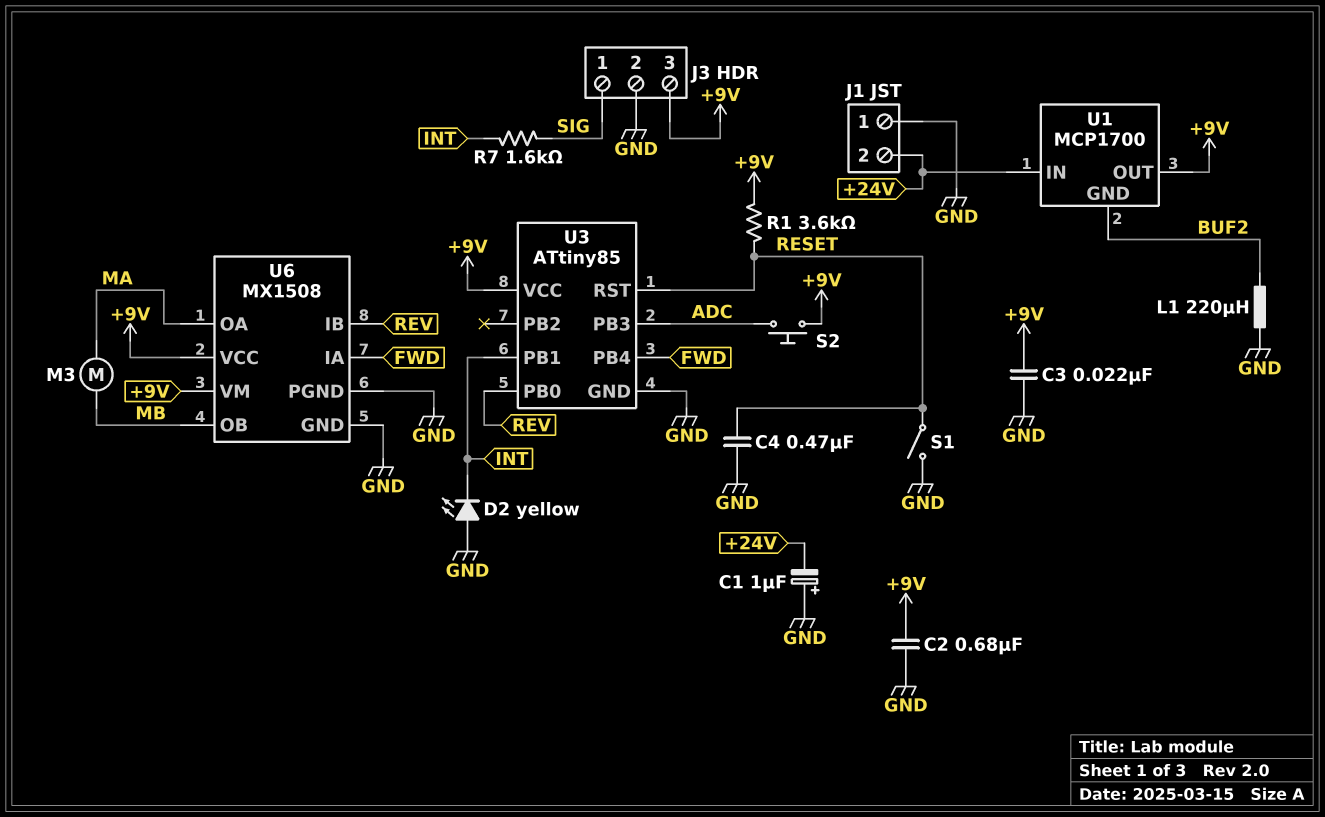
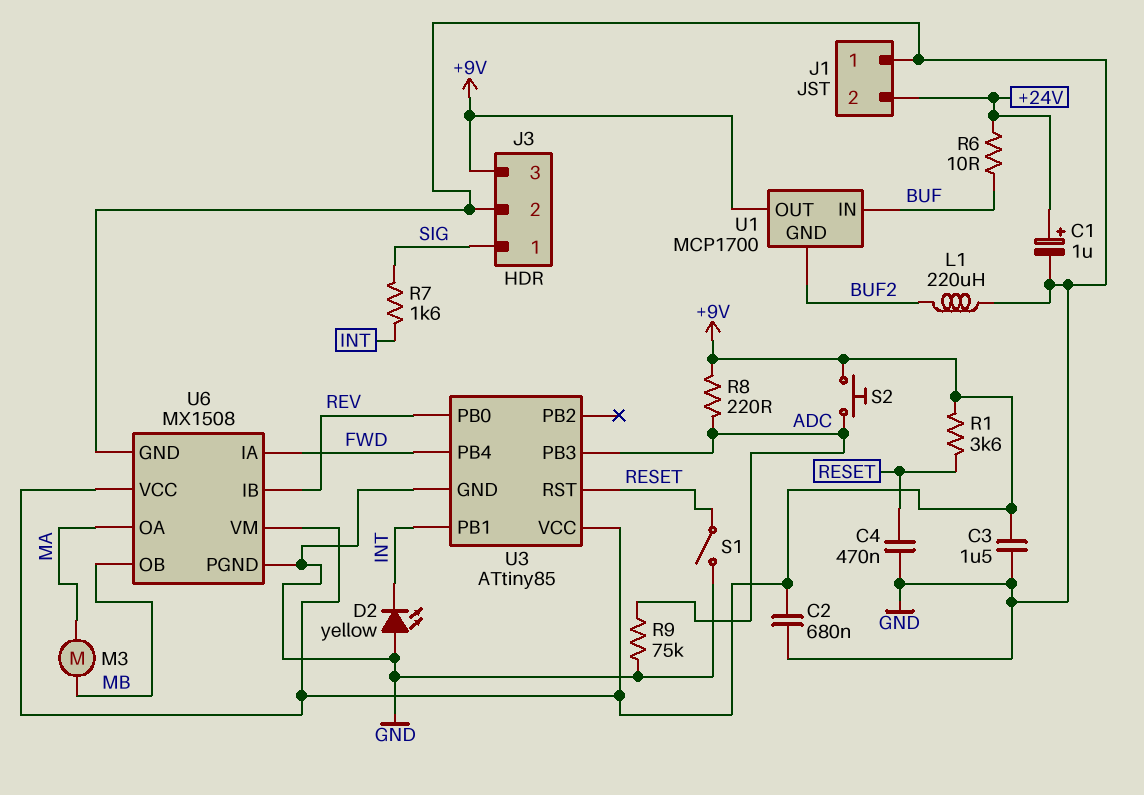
C1: 1uF (plus GND, minus +24V) -> 1uF (plus +24V, minus GND)
C3: 22nF (+9V, GND) -> 1.5uF (+9V, GND)
R6: none -> 10 (+24V, BUF)
R8: none -> 220 (+9V, ADC)
R9: none -> 75k (ADC, GND)
U1 pin IN: +24V -> BUF

